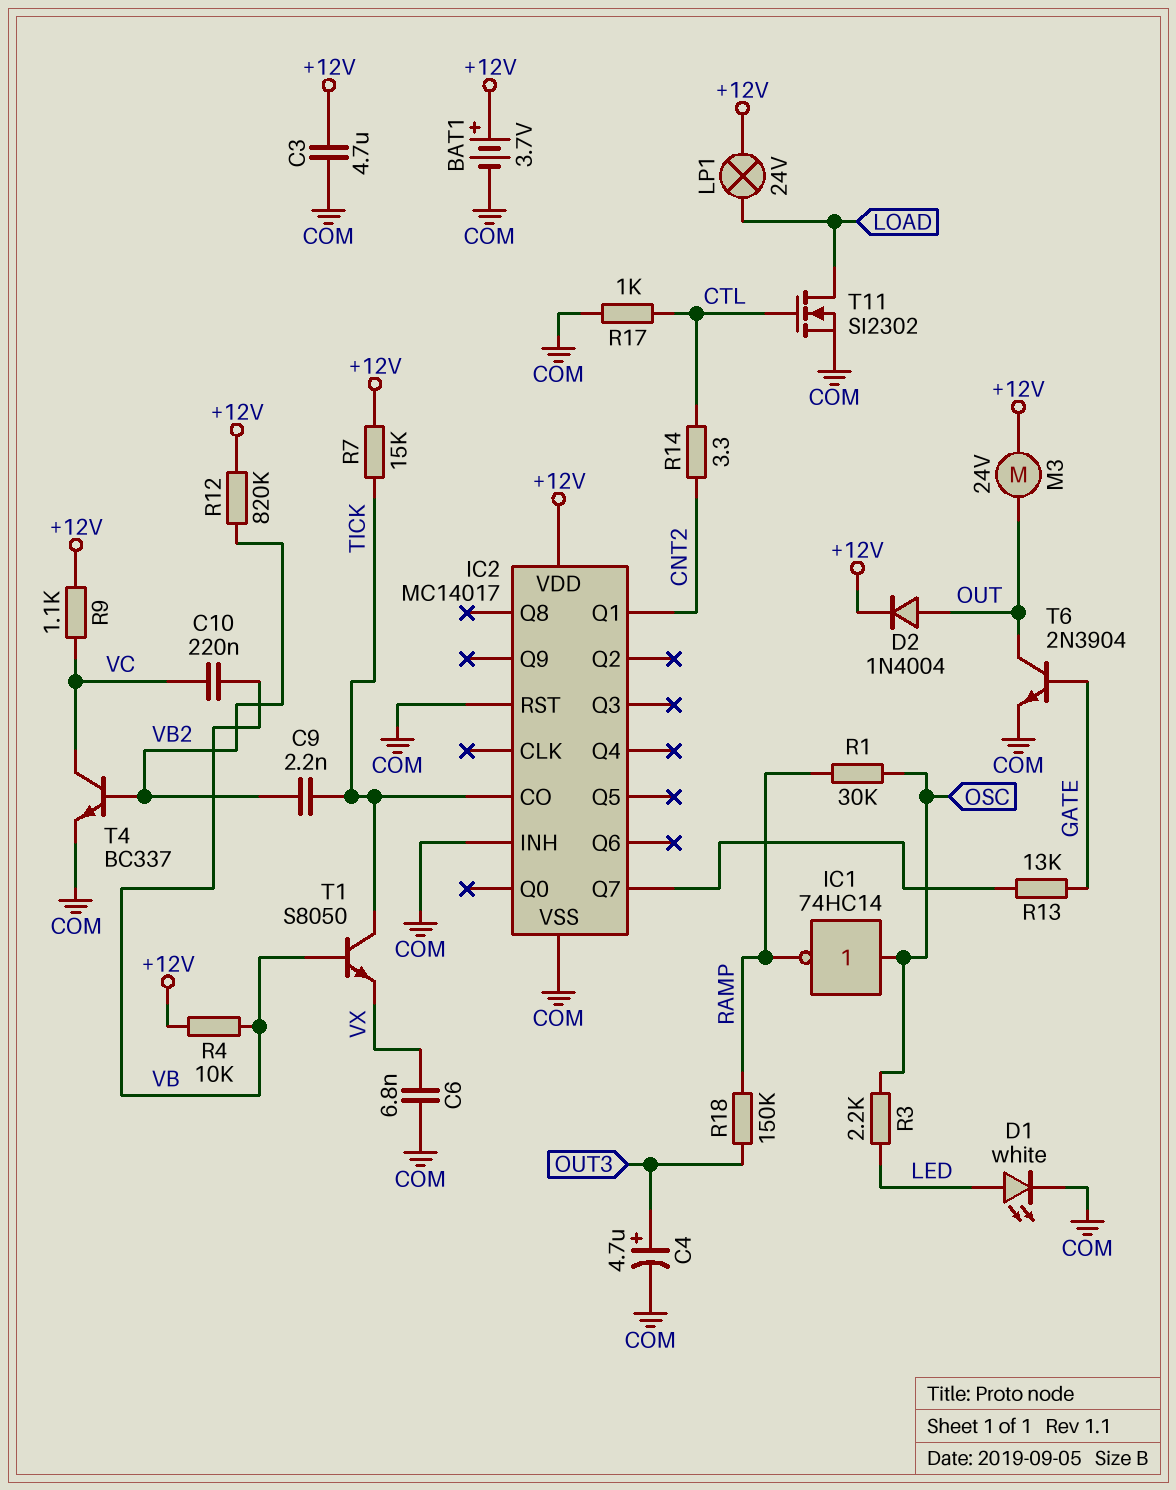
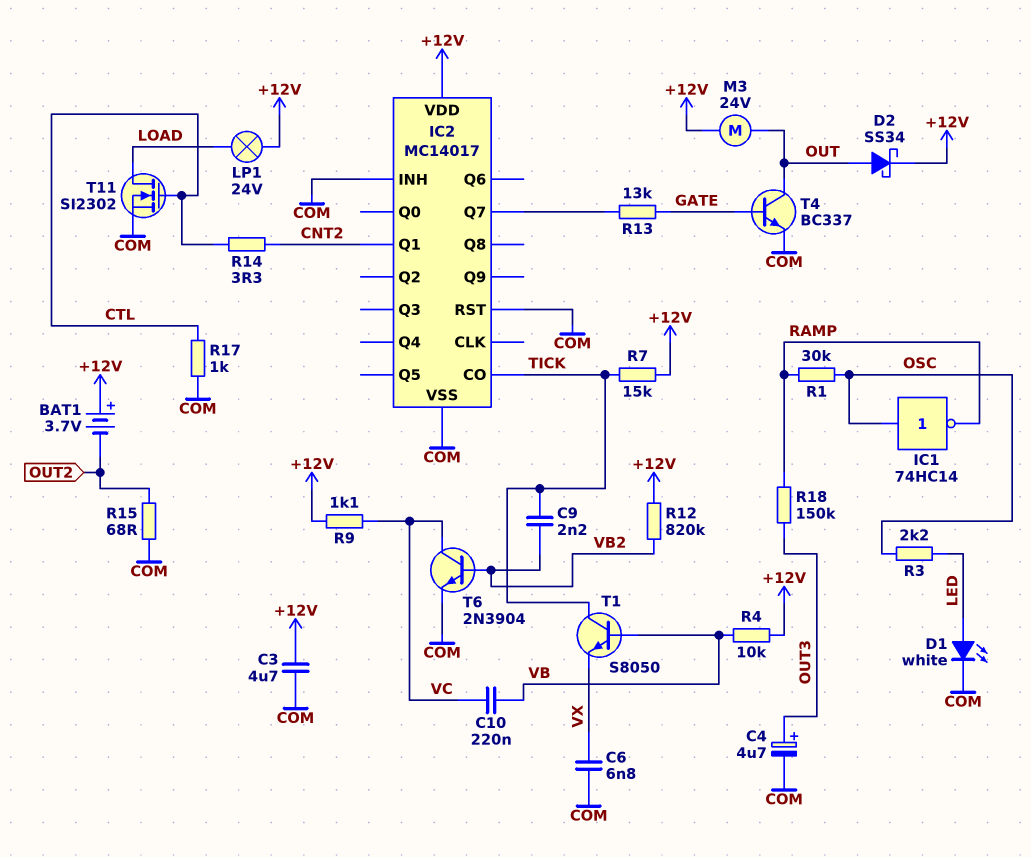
BAT1: 3.7V (plus +12V, minus COM) -> 3.7V (plus +12V, minus OUT2)
D2: diode 1N4004 (A OUT, K +12V) -> schottky SS34 (A OUT, K +12V)
R15: none -> 68 (COM, OUT2)
T4: NPN BC337 (B VB2, C VC, E COM) -> NPN BC337 (B GATE, C OUT, E COM)
T6: NPN 2N3904 (B GATE, C OUT, E COM) -> NPN 2N3904 (B VB2, C VC, E COM)

